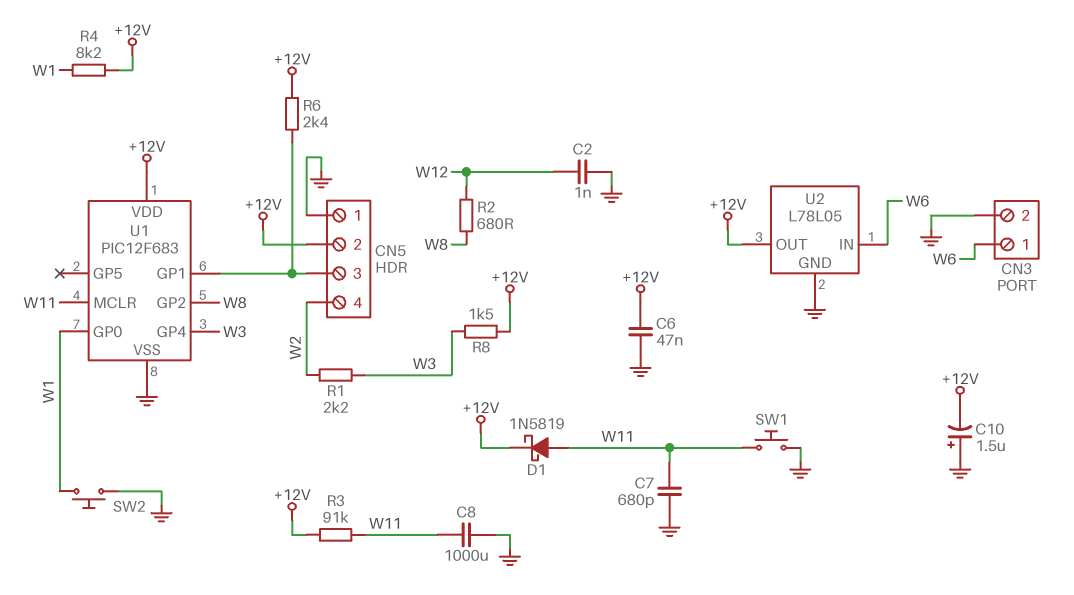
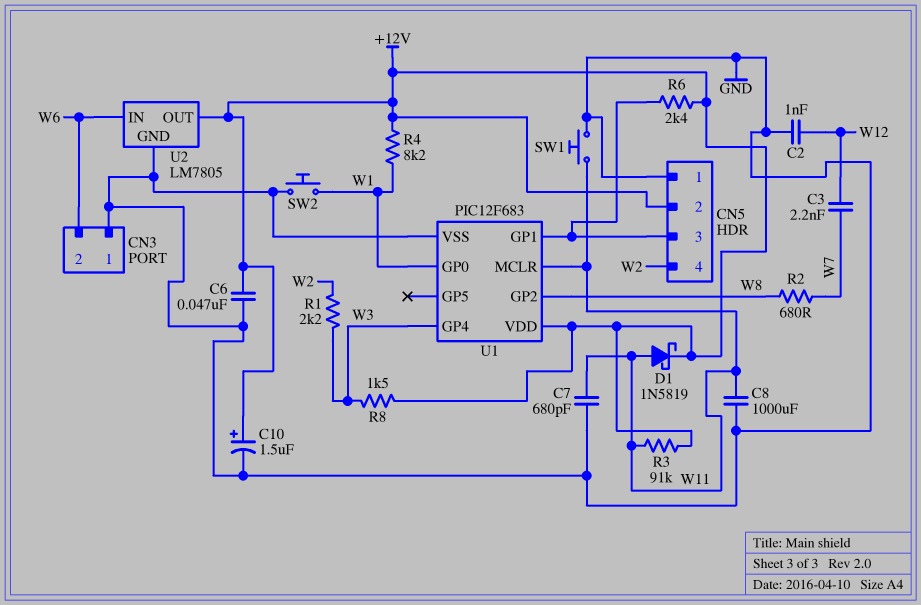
C3: none -> 2.2nF (W7, W12)
C10: 1.5uF (plus GND, minus +12V) -> 1.5uF (plus +12V, minus GND)
CN3 pin 1: W6 -> GND
CN3 pin 2: GND -> W6
R2: 680 (W8, W12) -> 680 (W7, W8)
U2: L78L05 -> LM7805

